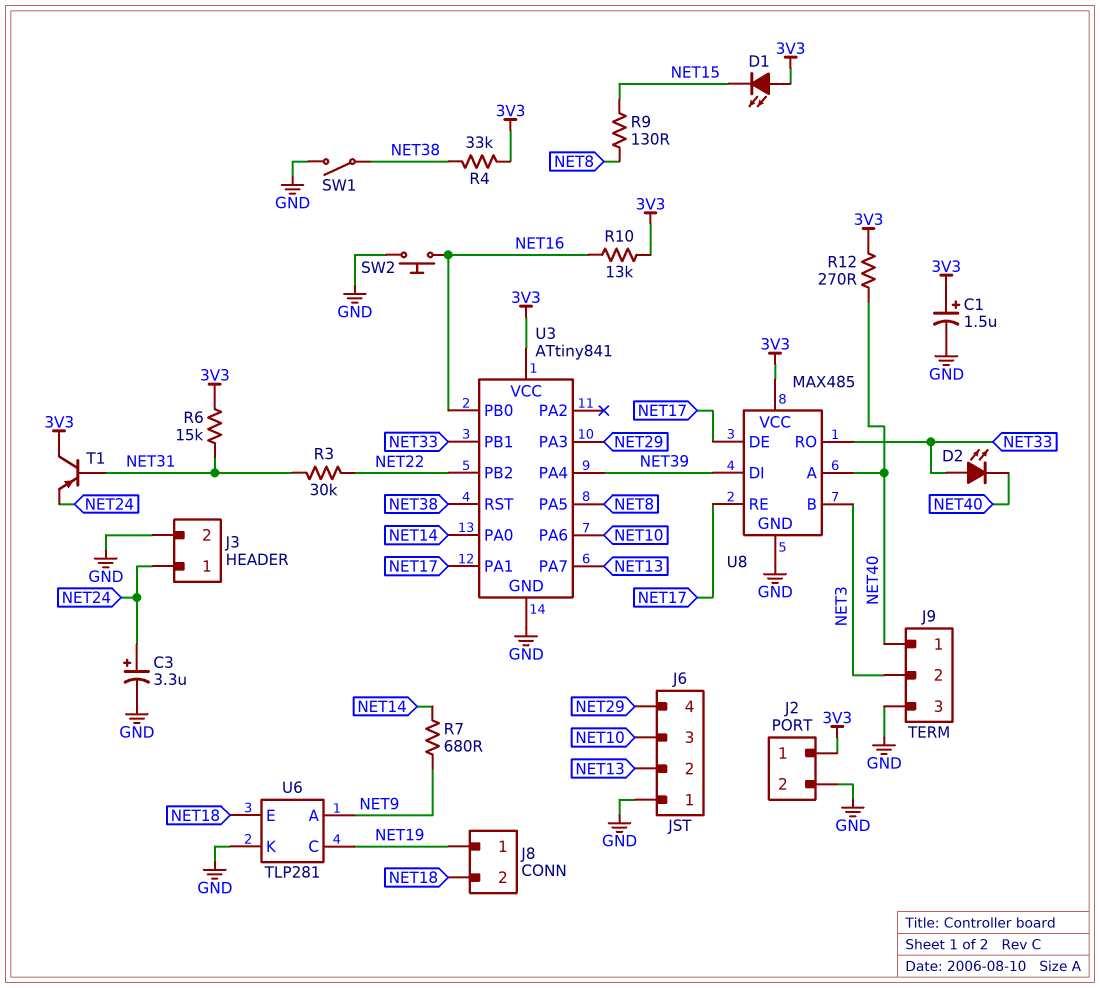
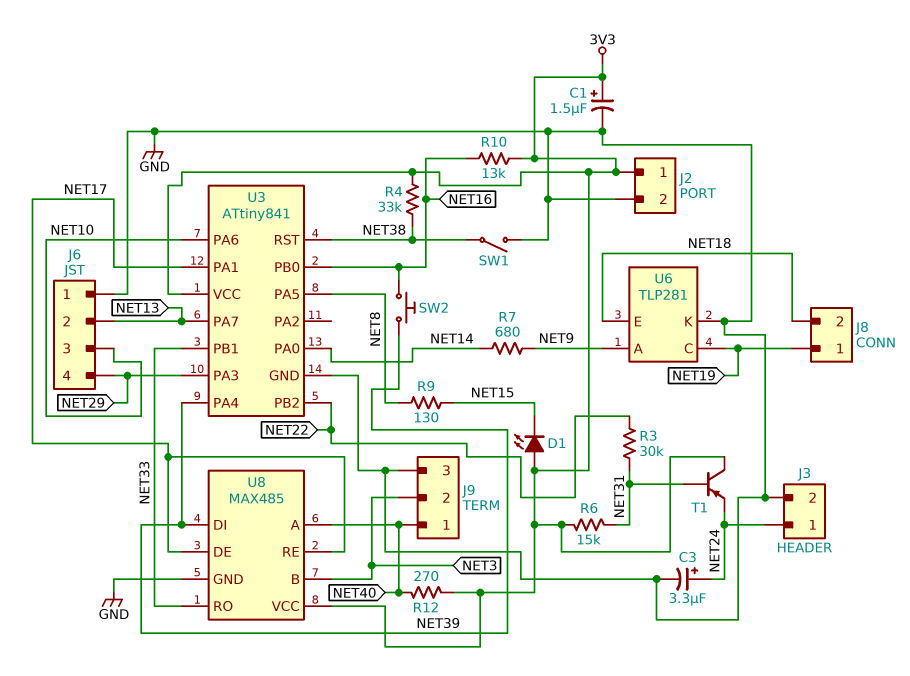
D2: LED (A NET33, K NET40) -> none
SW2: button (GND, NET16) -> button (NET16, NET39)

